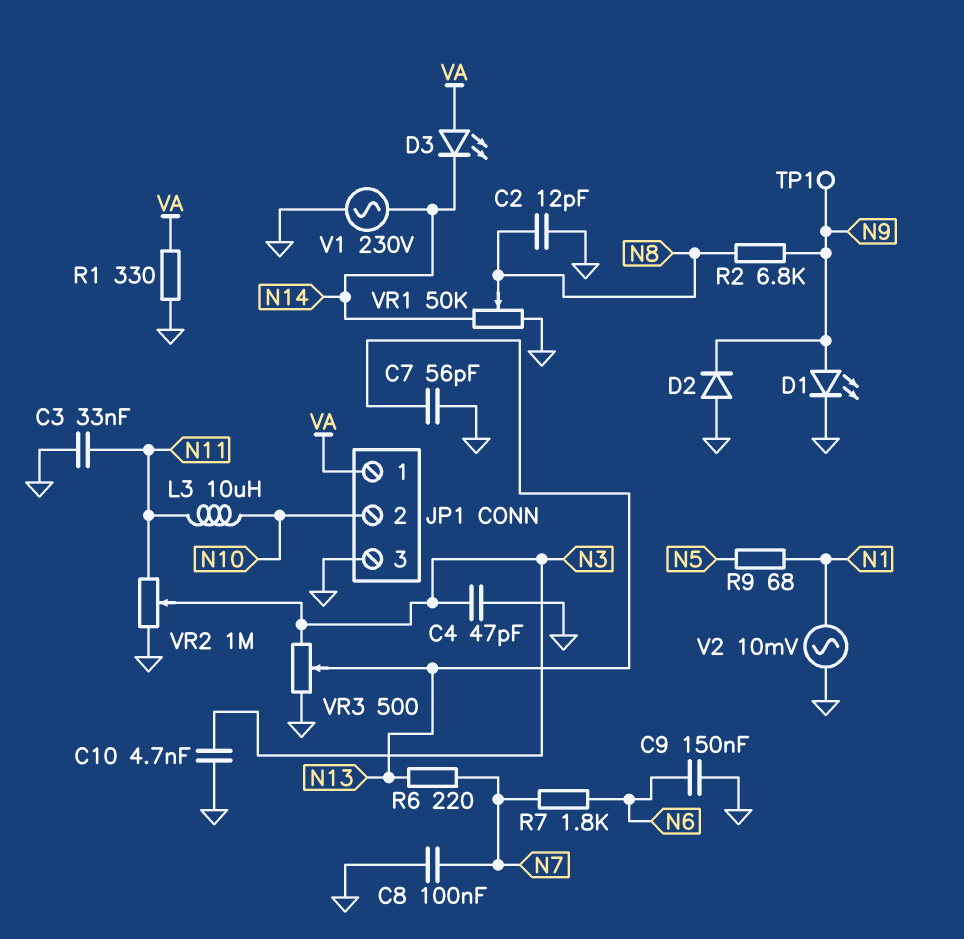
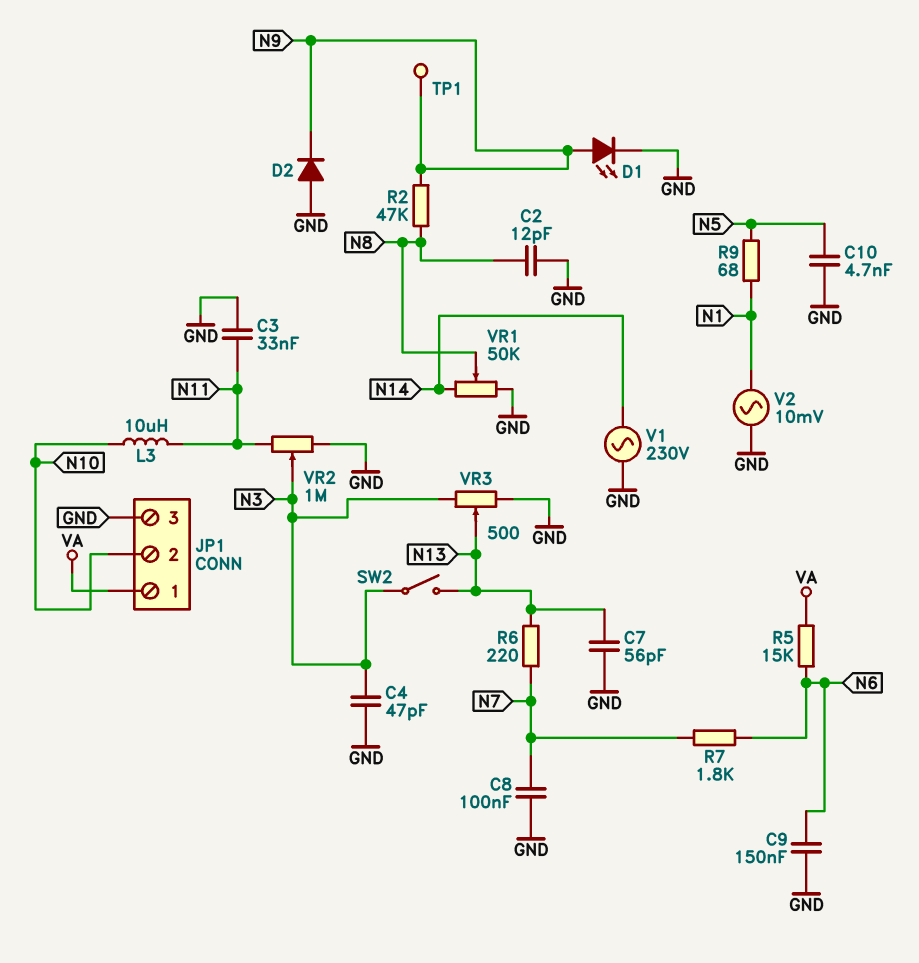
C10: 4.7nF (GND, N3) -> 4.7nF (GND, N5)
D3: LED (A VA, K N14) -> none
R1: 330 (GND, VA) -> none
R2: 6.8k (N8, N9) -> 47k (N8, N9)
R5: none -> 15k (N6, VA)
SW2: none -> switch (N3, N13)

